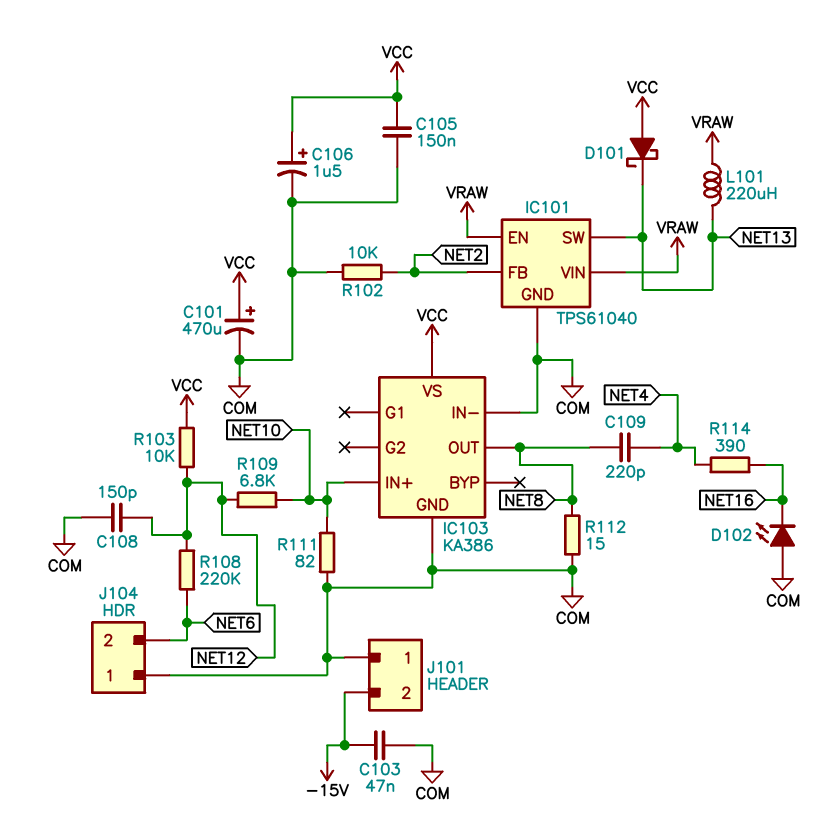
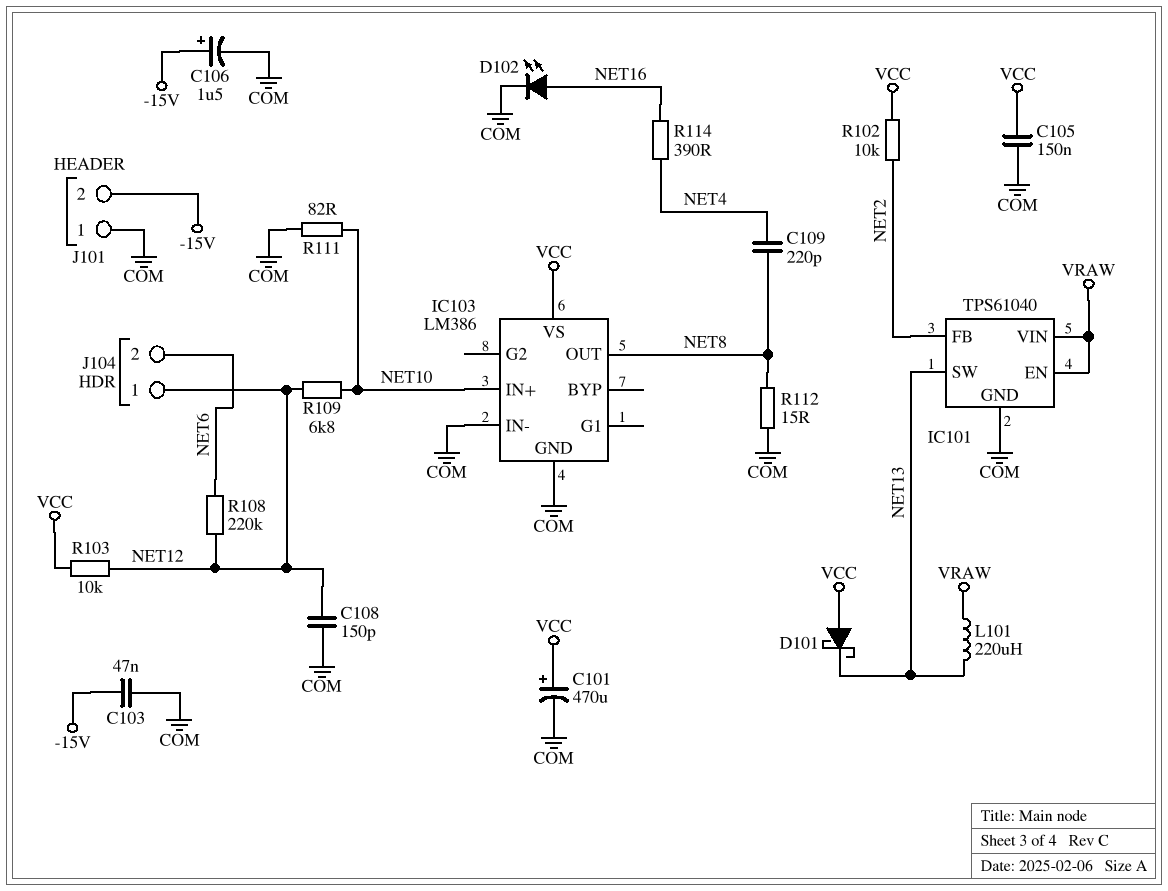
C106: 1.5uF (plus VCC, minus COM) -> 1.5uF (plus -15V, minus COM)
D102: LED (A COM, K NET16) -> LED (A NET16, K COM)
IC103: KA386 -> LM386
J104 pin 1: COM -> NET12
R102: 10k (COM, NET2) -> 10k (NET2, VCC)

